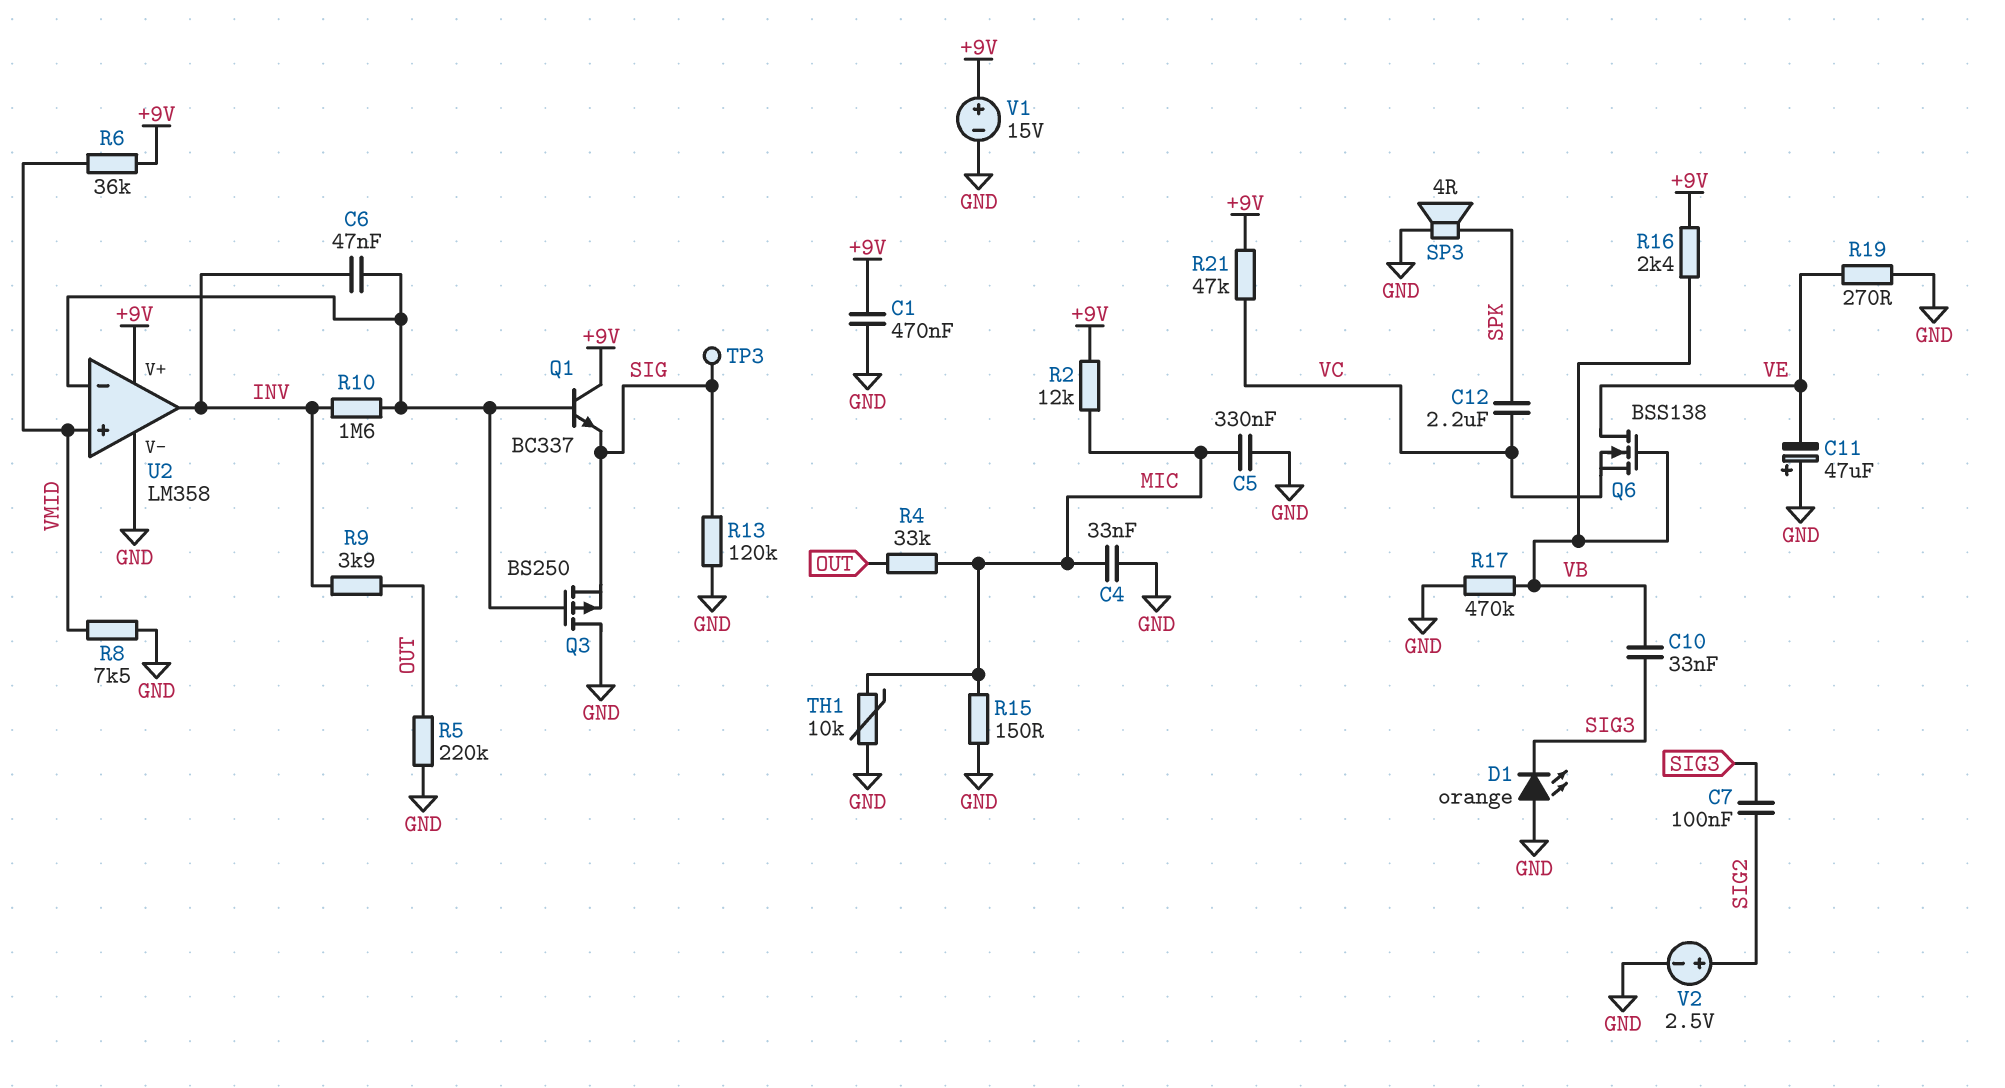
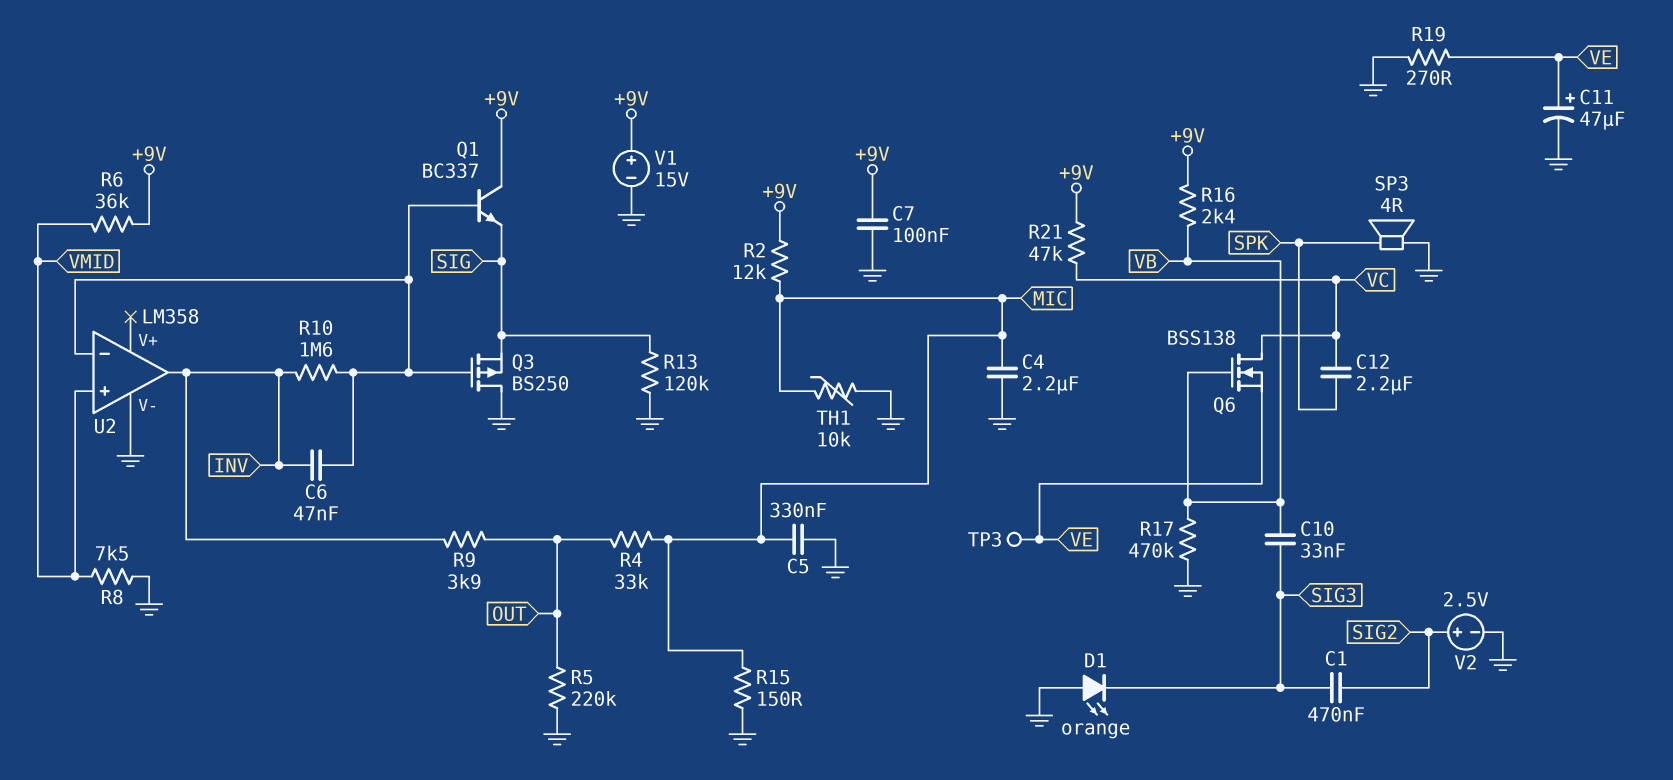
C1: 470nF (+9V, GND) -> 470nF (SIG2, SIG3)
C4: 33nF (GND, MIC) -> 2.2uF (GND, MIC)
C7: 100nF (SIG2, SIG3) -> 100nF (+9V, GND)
C11: 47uF (plus GND, minus VE) -> 47uF (plus VE, minus GND)
Q6: NMOS BSS138 (G VB, D VE, S VC) -> NMOS BSS138 (G VB, D VC, S VE)
TP3: test point (SIG) -> test point (VE)
U2 pin V+: +9V -> none

